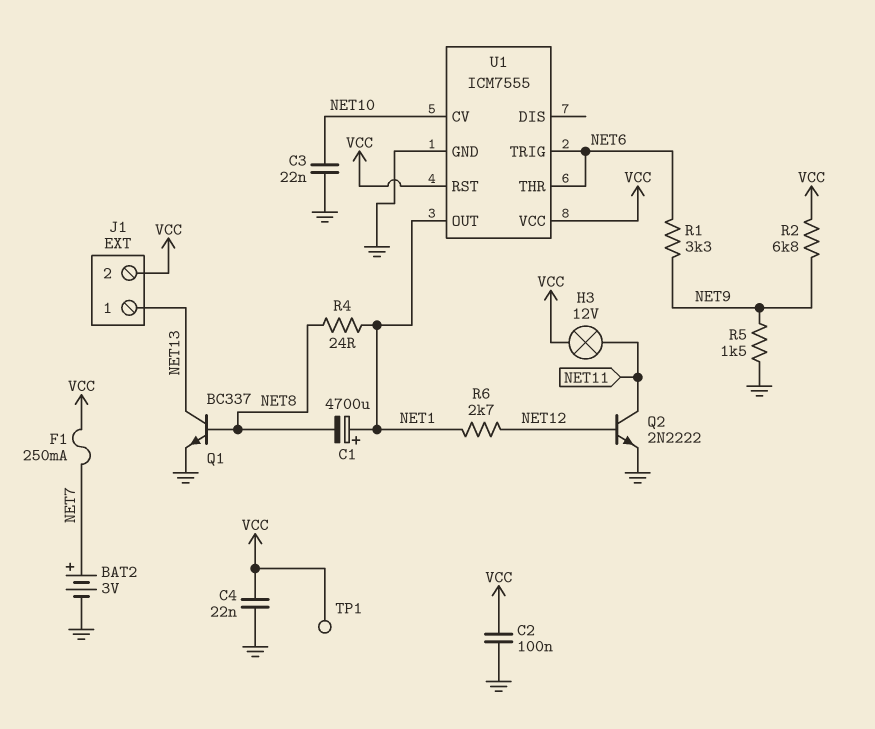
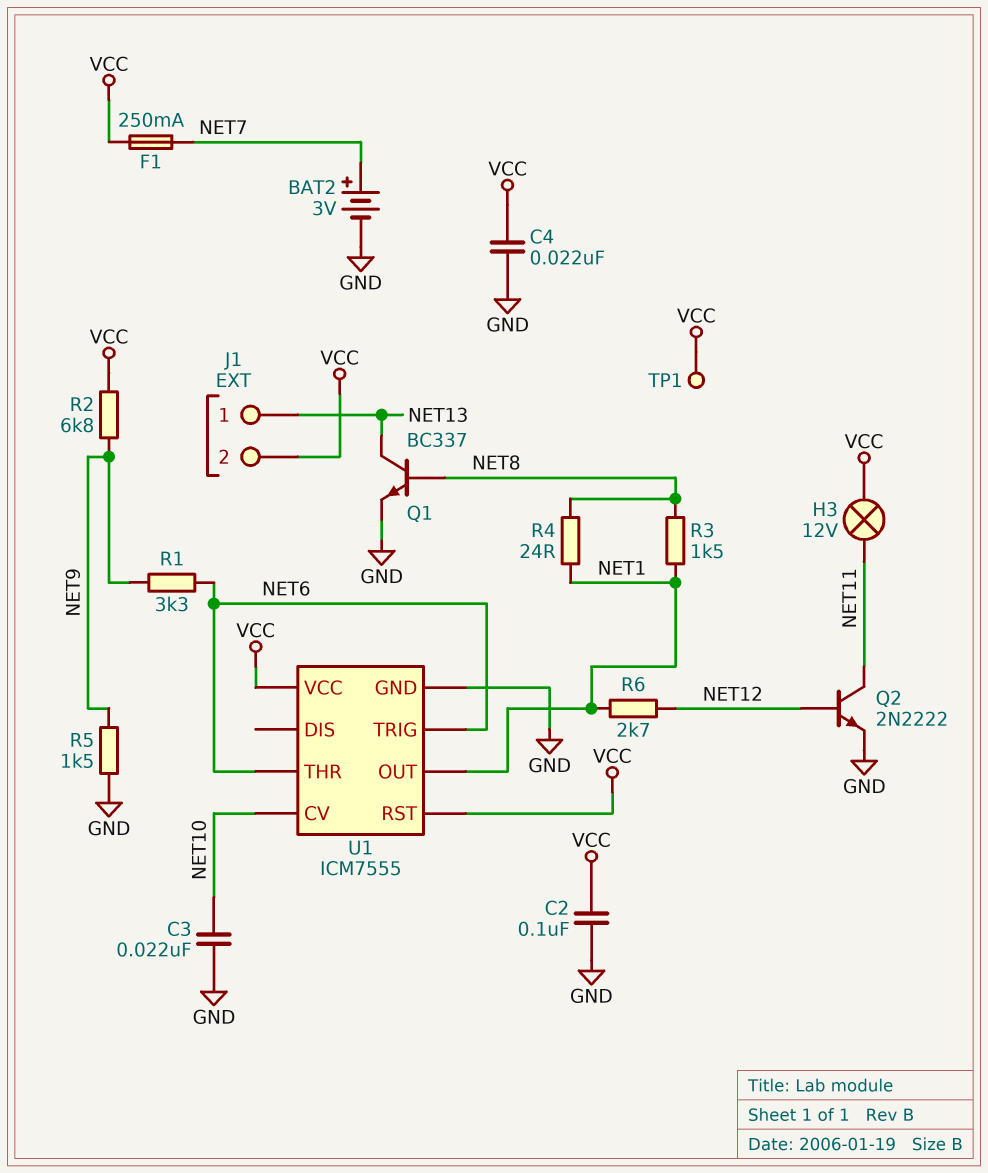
C1: 4700uF (plus NET1, minus NET8) -> none
R3: none -> 1.5k (NET1, NET8)

